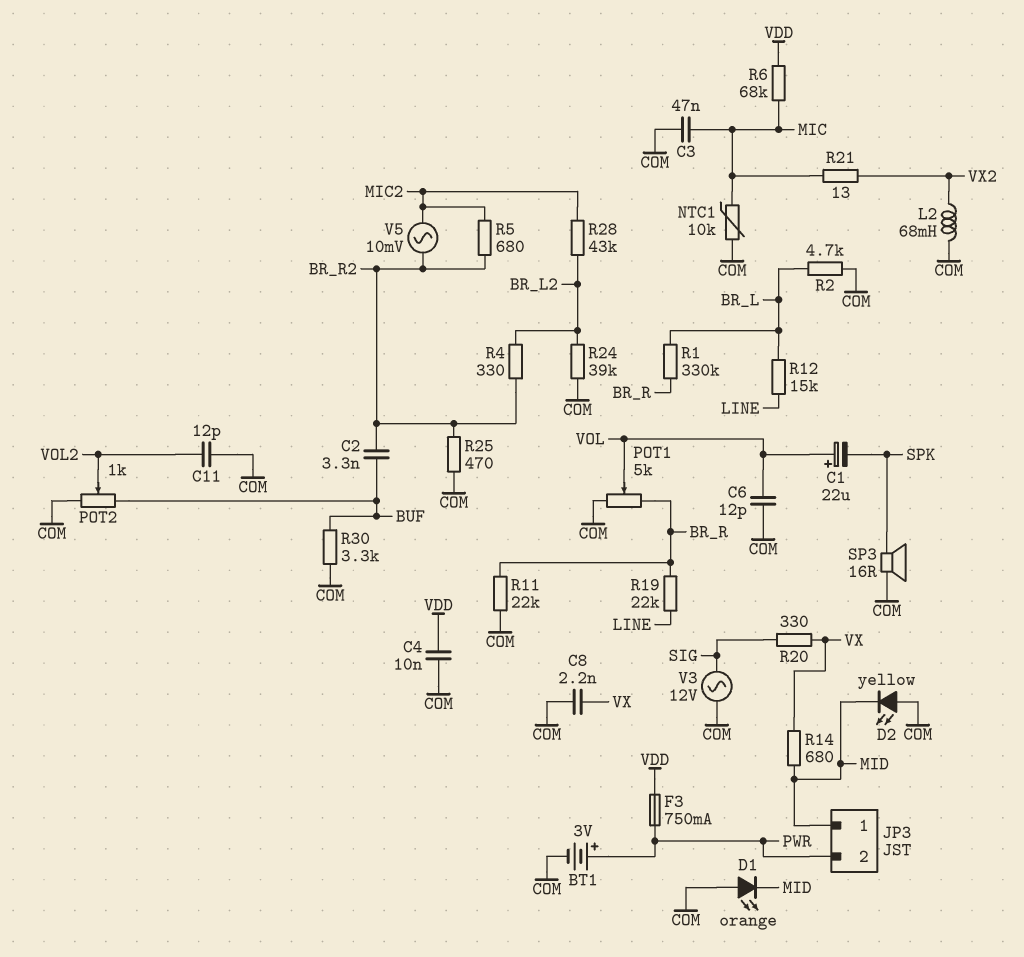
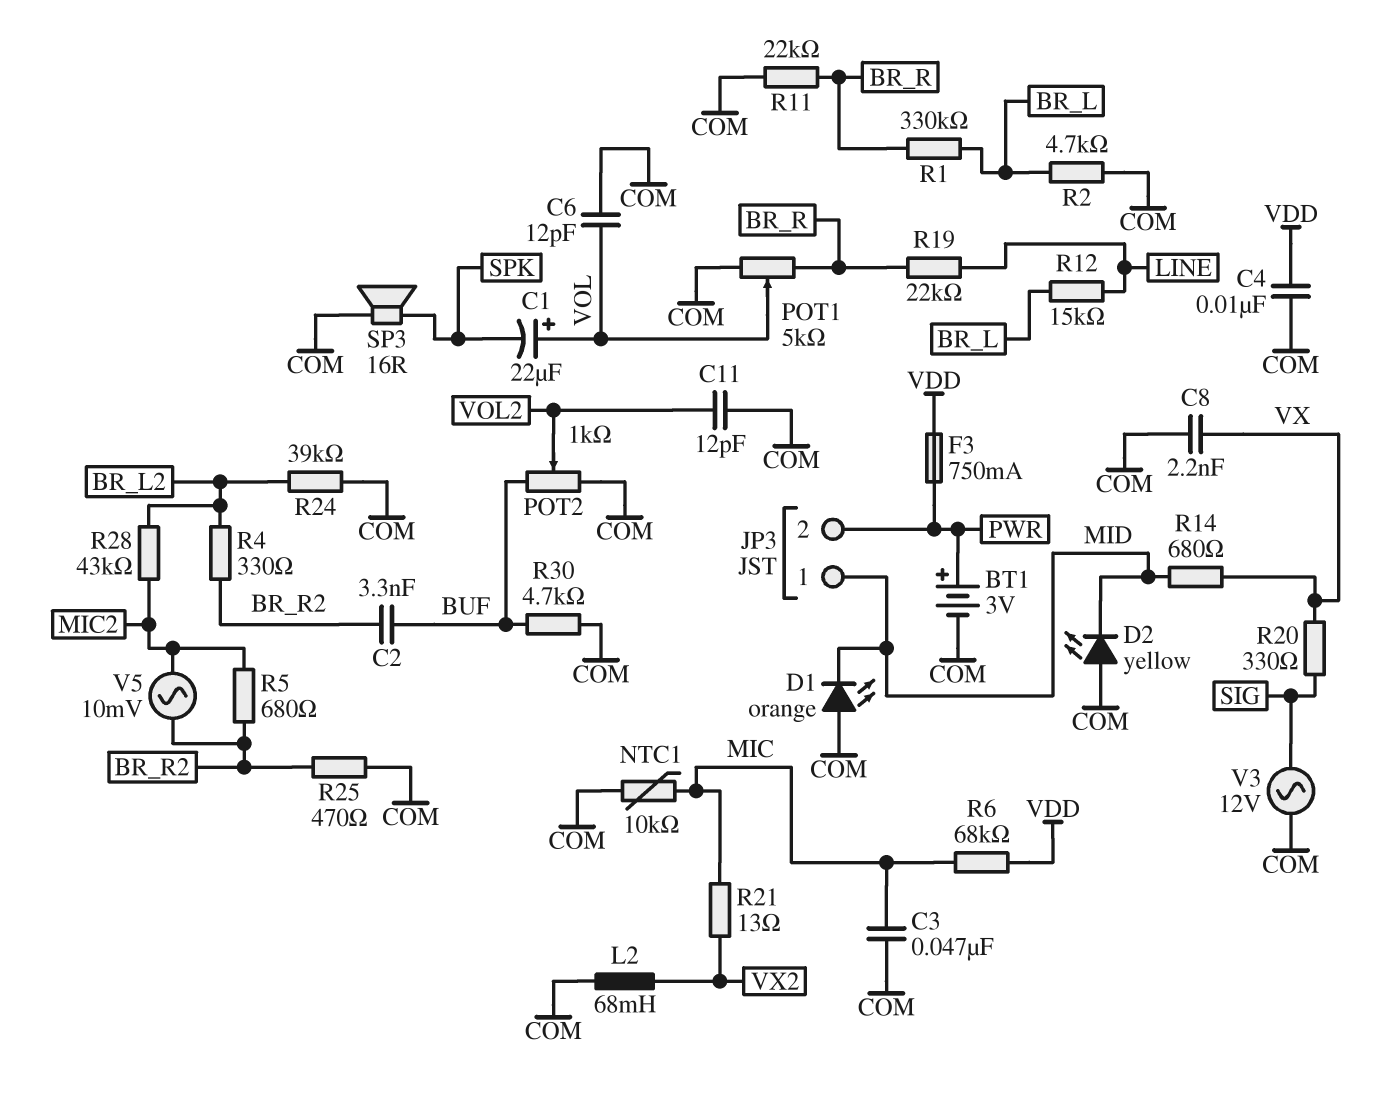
R30: 3.3k (BUF, COM) -> 4.7k (BUF, COM)

